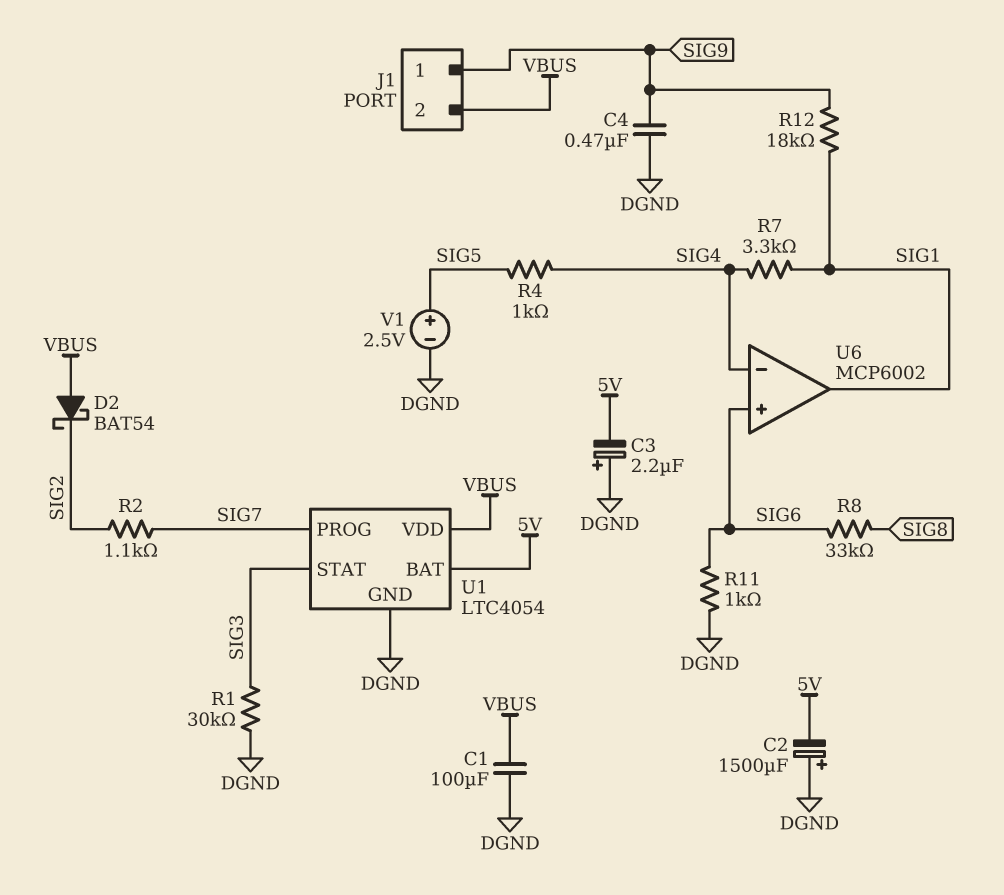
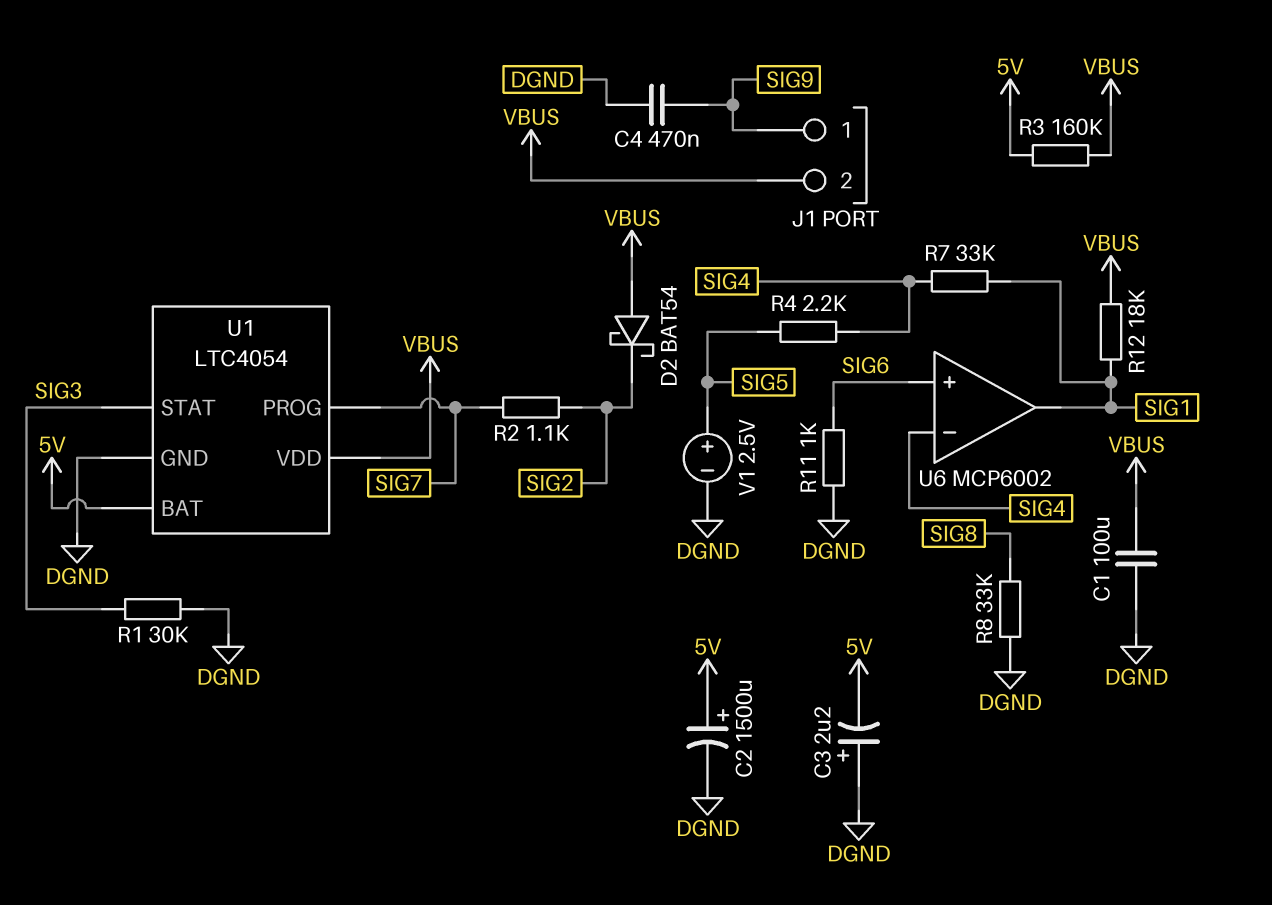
C2: 1500uF (plus DGND, minus 5V) -> 1500uF (plus 5V, minus DGND)
R3: none -> 160k (5V, VBUS)
R4: 1k (SIG4, SIG5) -> 2.2k (SIG4, SIG5)
R7: 3.3k (SIG1, SIG4) -> 33k (SIG1, SIG4)
R8: 33k (SIG6, SIG8) -> 33k (DGND, SIG8)
R12: 18k (SIG1, SIG9) -> 18k (SIG1, VBUS)

